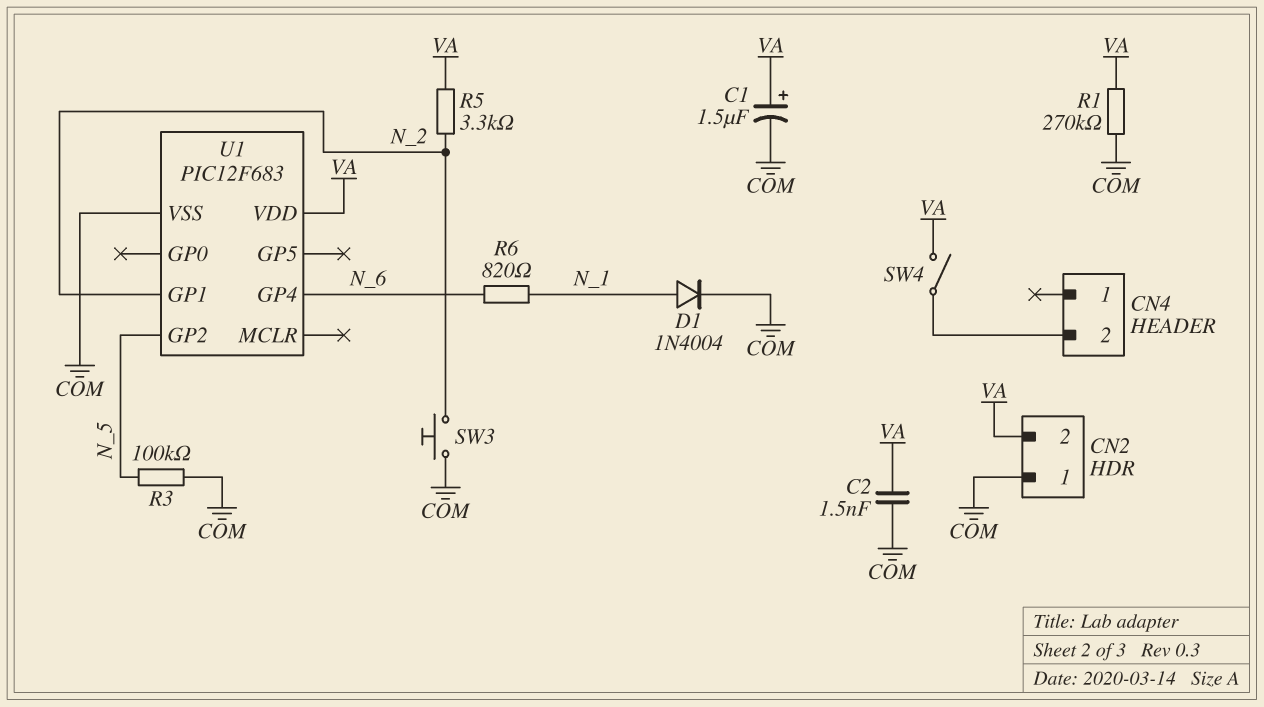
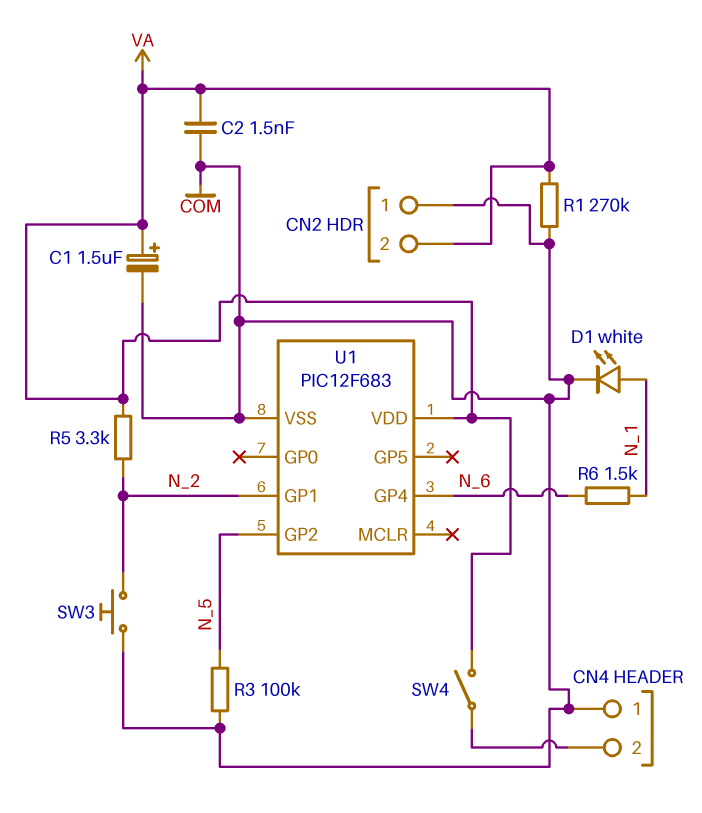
CN4 pin 1: none -> COM
D1: diode 1N4004 (A N_1, K COM) -> LED white (A N_1, K COM)
R6: 820 (N_1, N_6) -> 1.5k (N_1, N_6)

